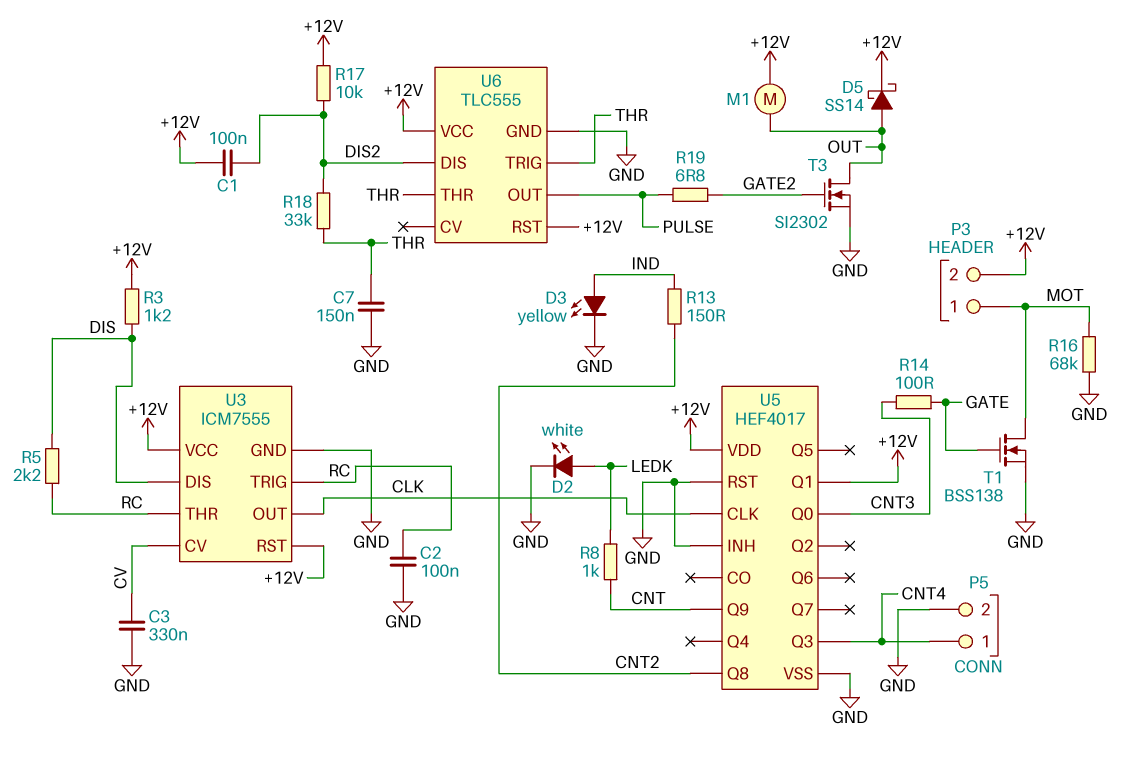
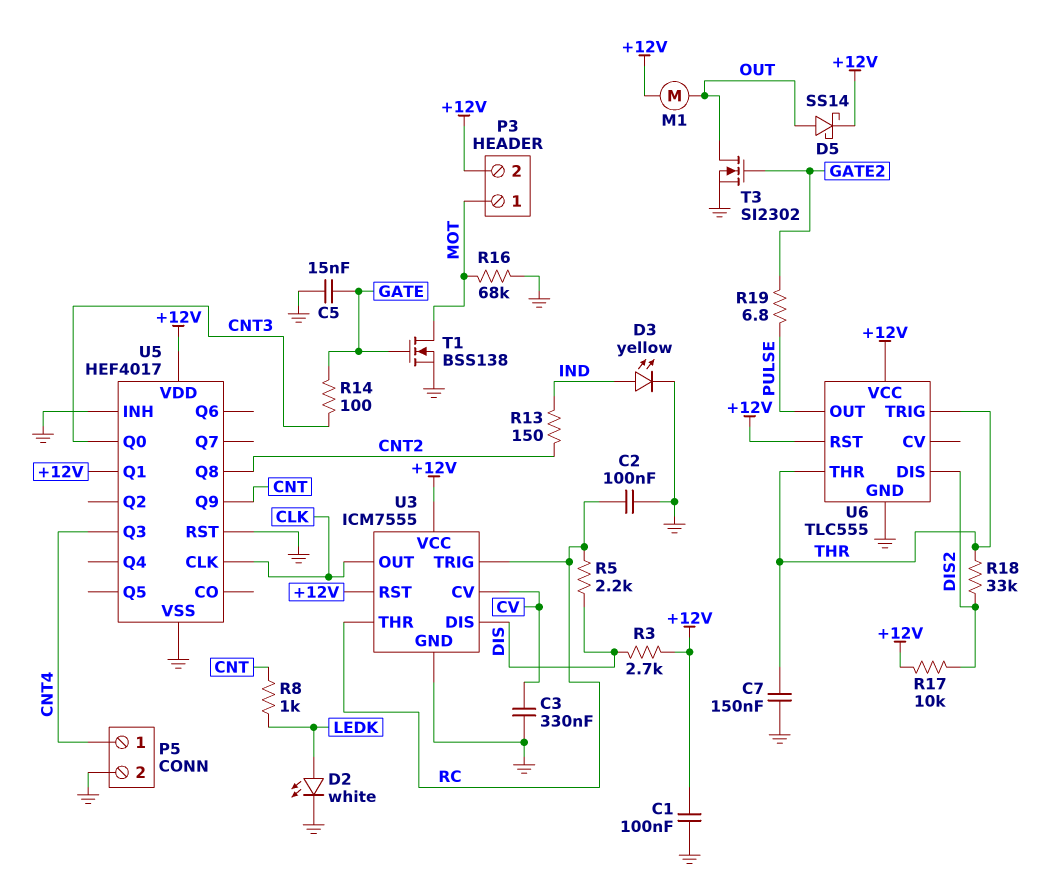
C1: 100nF (+12V, DIS2) -> 100nF (+12V, GND)
C5: none -> 15nF (GATE, GND)
R3: 1.2k (+12V, DIS) -> 2.7k (+12V, DIS)

